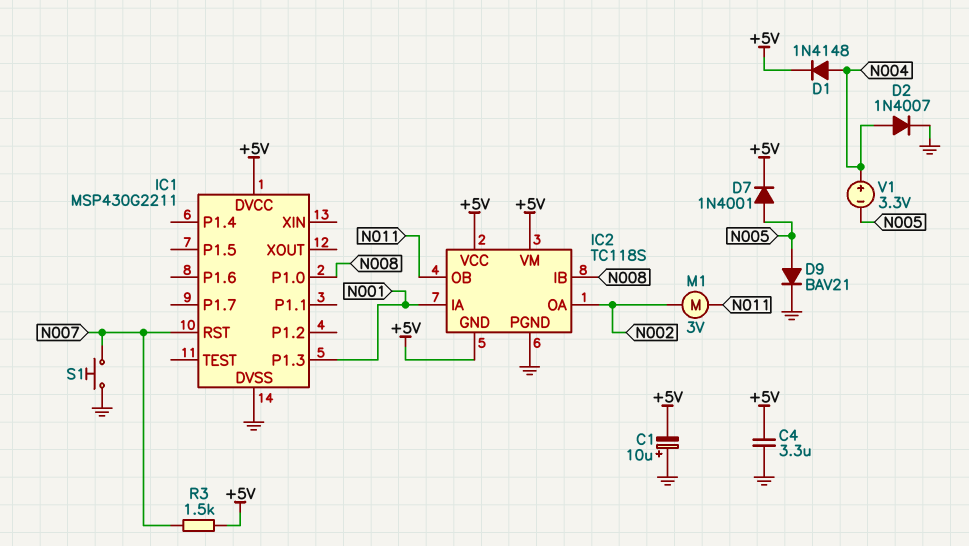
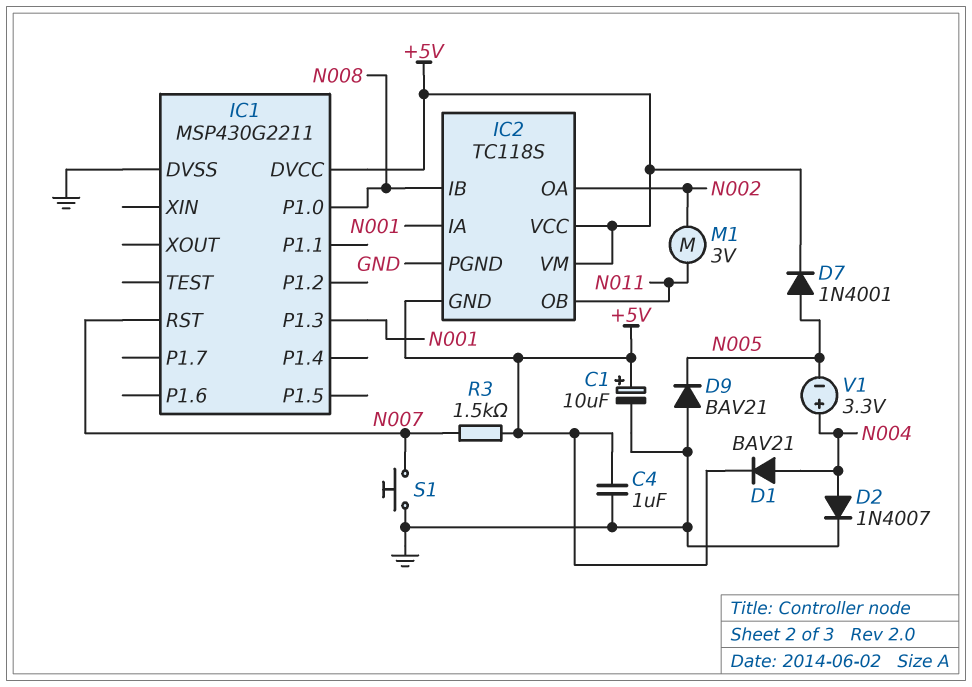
C1: 10uF (plus GND, minus +5V) -> 10uF (plus +5V, minus GND)
C4: 3.3uF (+5V, GND) -> 1uF (+5V, GND)
D1: diode 1N4148 (A N004, K +5V) -> diode BAV21 (A N004, K +5V)
D9: diode BAV21 (A N005, K GND) -> diode BAV21 (A GND, K N005)

